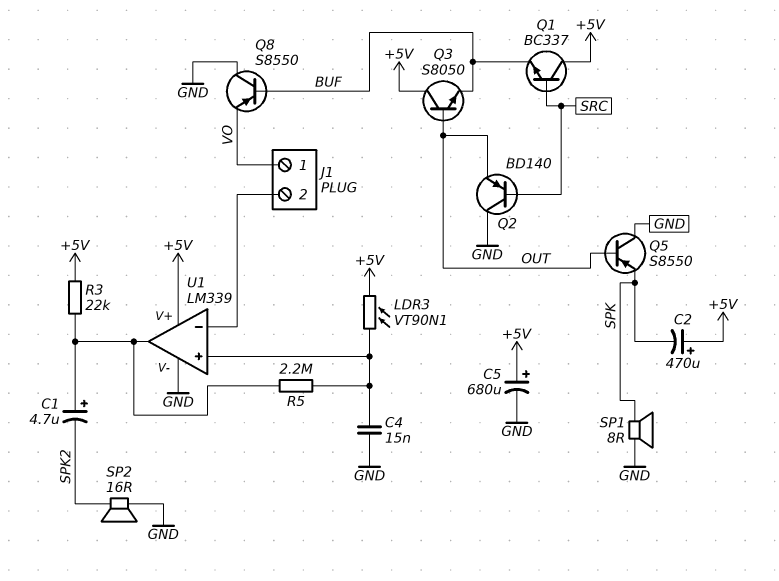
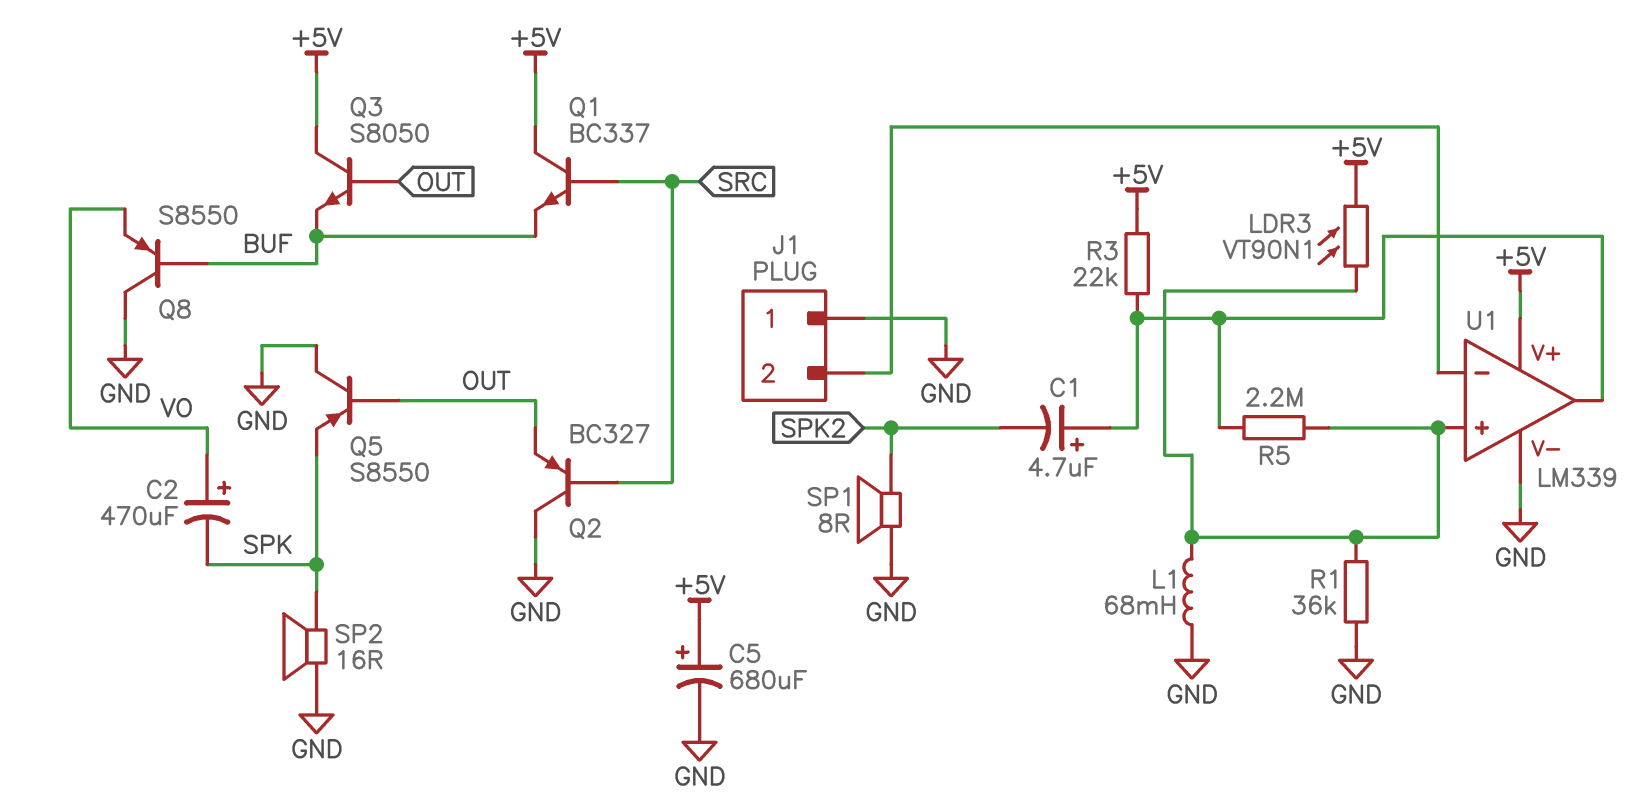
C2: 470uF (plus +5V, minus SPK) -> 470uF (plus VO, minus SPK)
C4: 15nF (GND, U1/in+) -> none
J1 pin 1: VO -> GND
L1: none -> 68mH (GND, U1/in+)
Q2: PNP BD140 (B SRC, C GND, E OUT) -> PNP BC327 (B SRC, C GND, E OUT)
R1: none -> 36k (GND, U1/in+)
SP1: speaker 8R (GND, SPK) -> speaker 8R (GND, SPK2)
SP2: speaker 16R (GND, SPK2) -> speaker 16R (GND, SPK)

